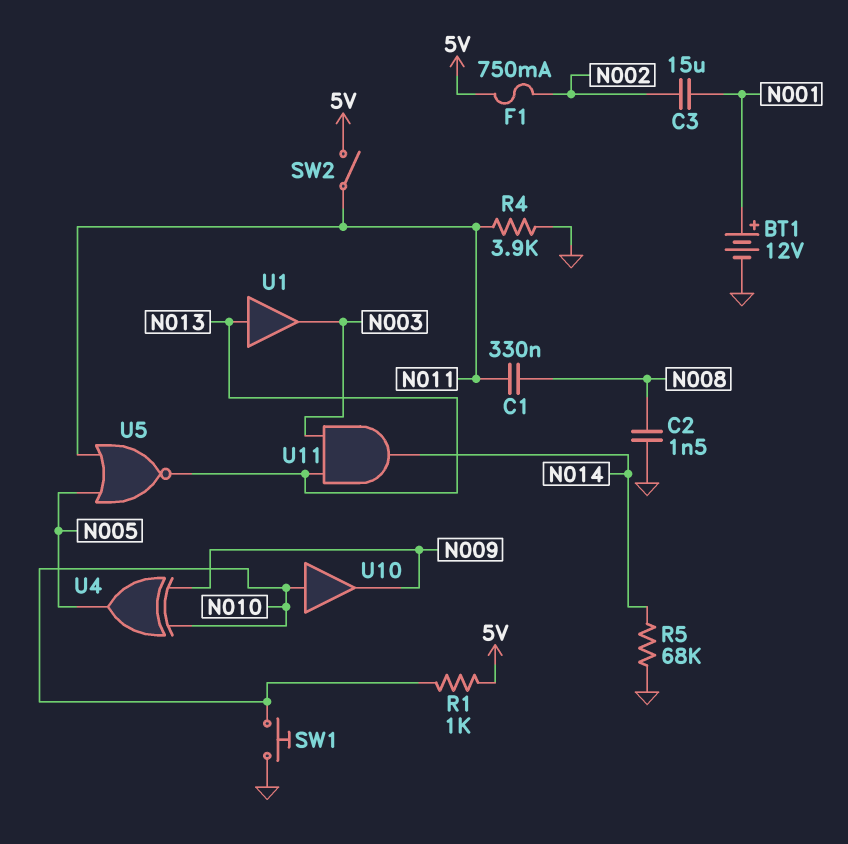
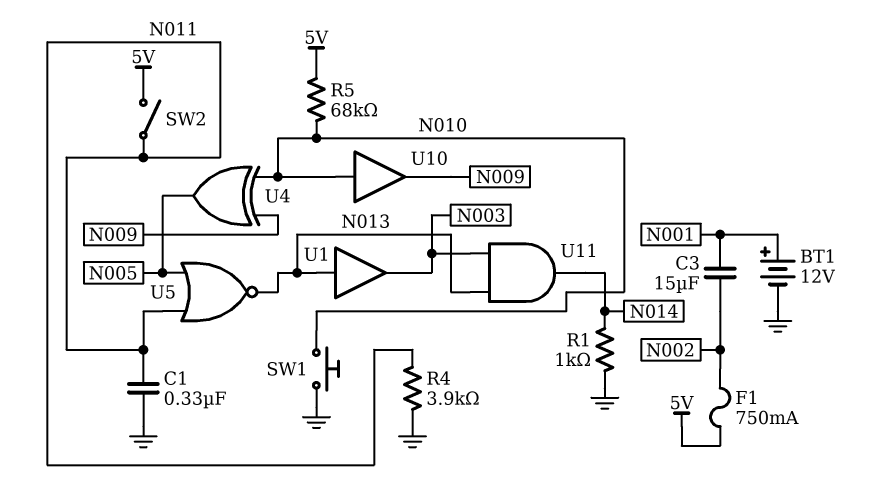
C1: 330nF (N008, N011) -> 330nF (GND, N011)
C2: 1.5nF (GND, N008) -> none
R1: 1k (5V, N010) -> 1k (GND, N014)
R5: 68k (GND, N014) -> 68k (5V, N010)

